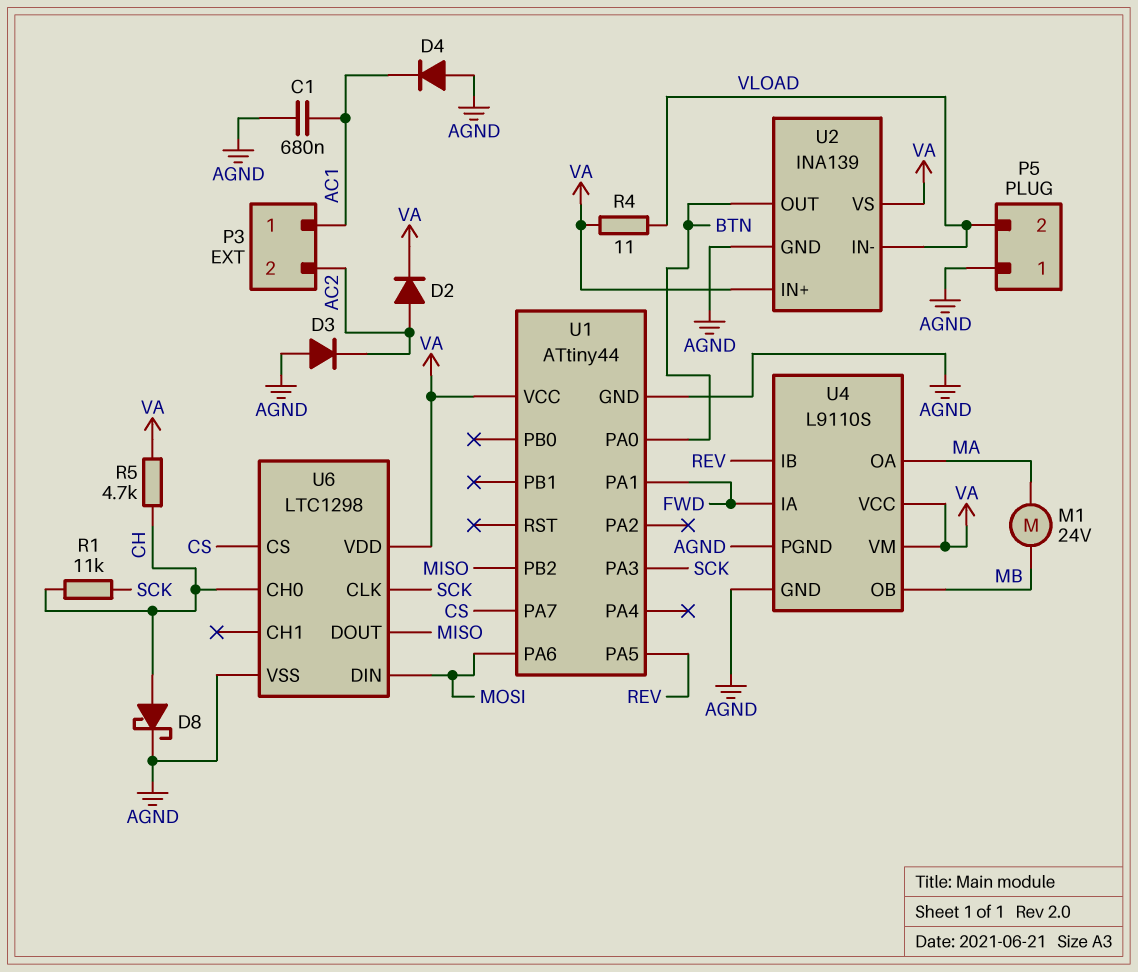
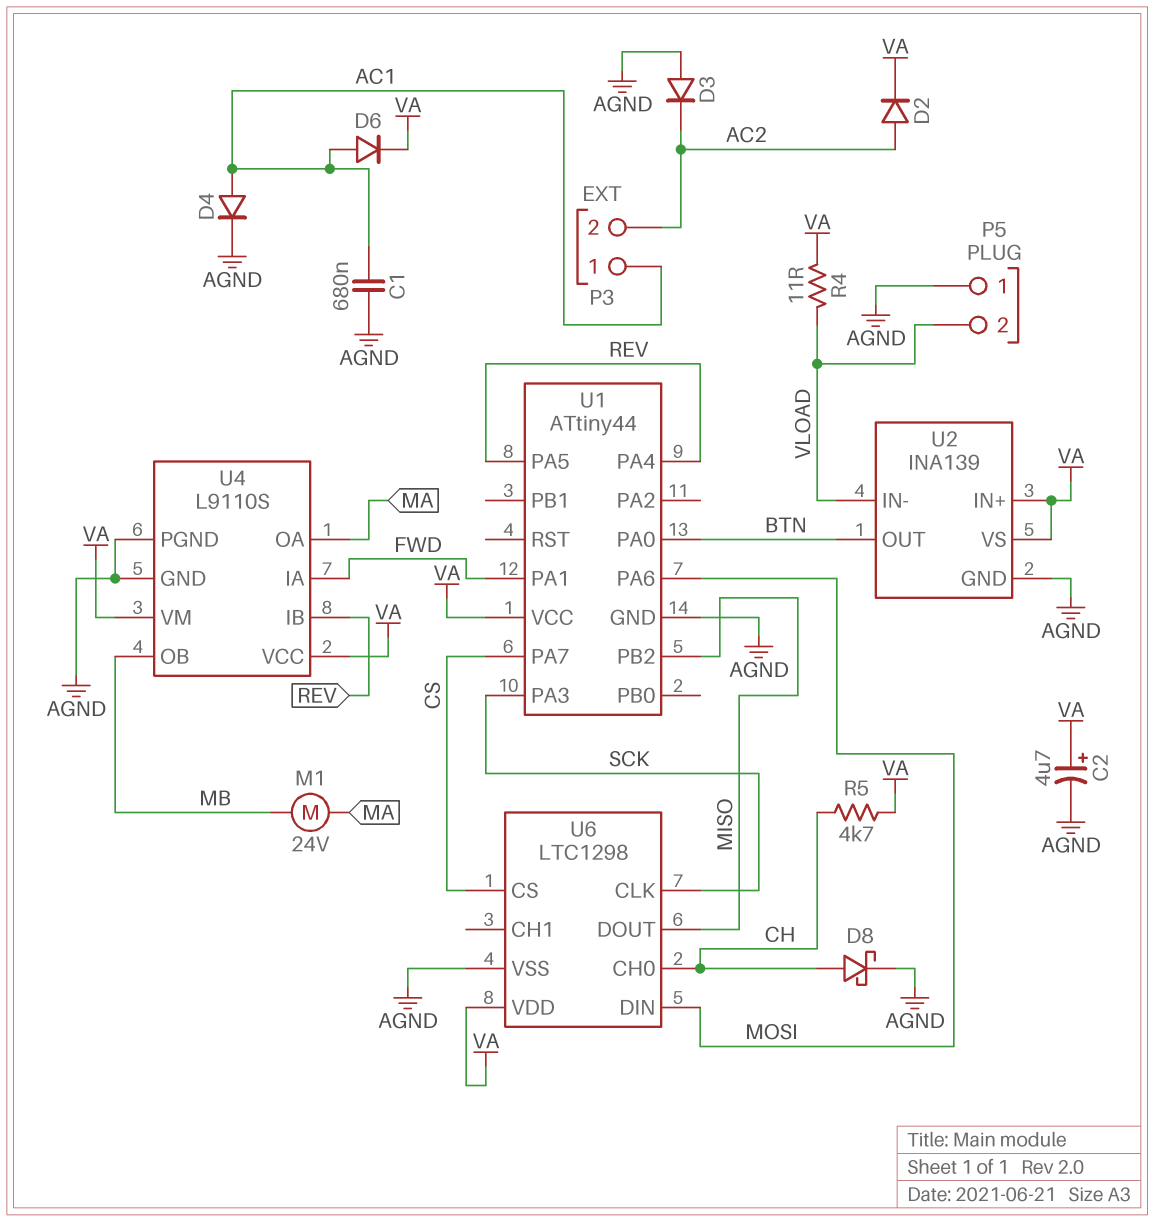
C2: none -> 4.7uF (plus VA, minus AGND)
D4: diode (A AGND, K AC1) -> diode (A AC1, K AGND)
D6: none -> diode (A AC1, K VA)
R1: 11k (CH, SCK) -> none
U1 pin PA4: none -> REV

